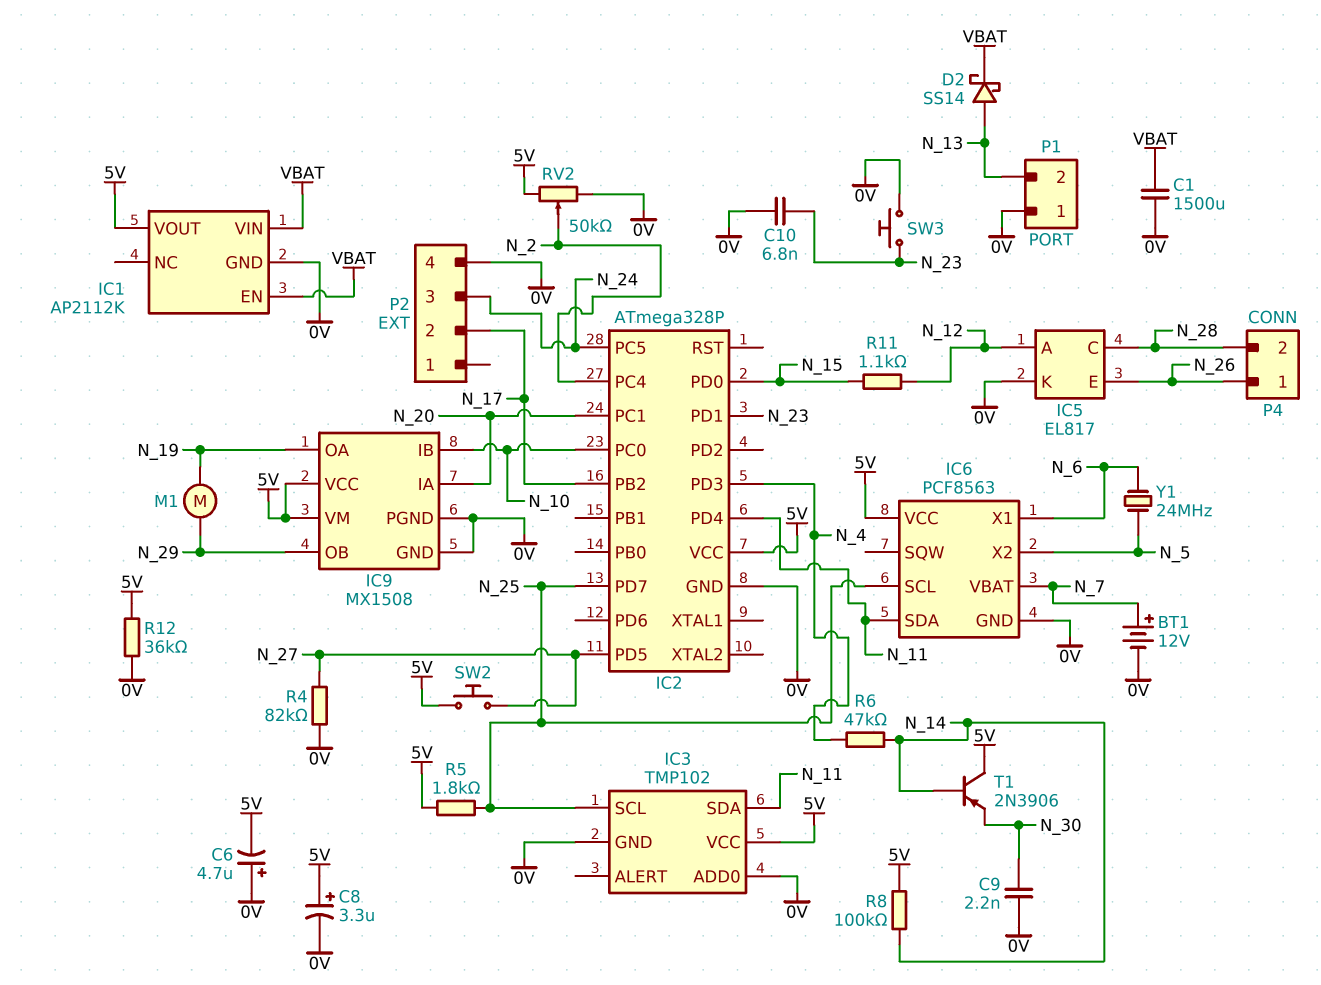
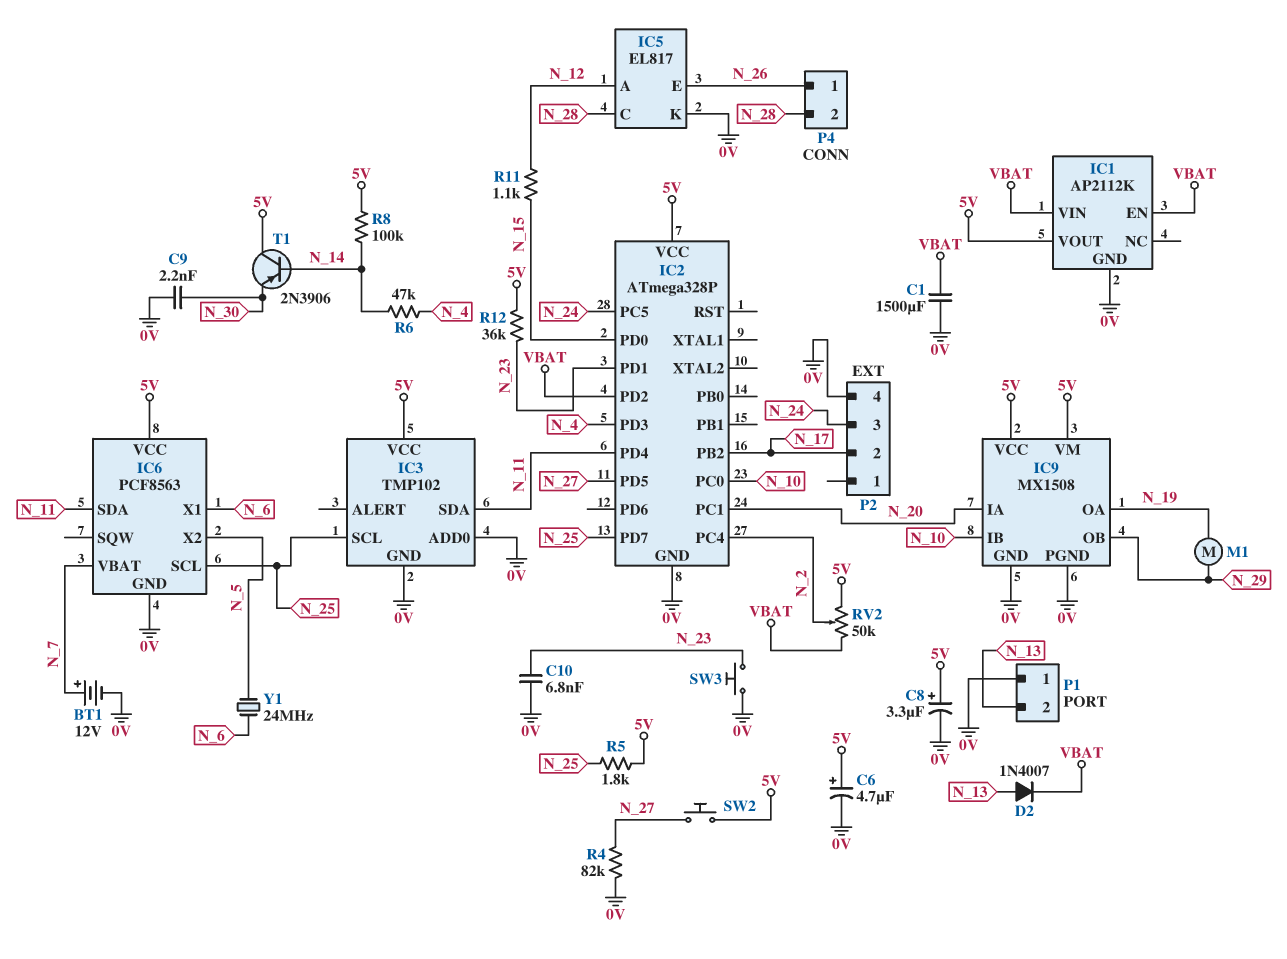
C6: 4.7uF (plus 0V, minus 5V) -> 4.7uF (plus 5V, minus 0V)
D2: schottky SS14 (A N_13, K VBAT) -> diode 1N4007 (A N_13, K VBAT)
IC2 pin PD2: none -> VBAT
R12: 36k (0V, 5V) -> 36k (5V, N_23)
RV2: 50k (0V, 5V, wiper N_2) -> 50k (5V, VBAT, wiper N_2)

